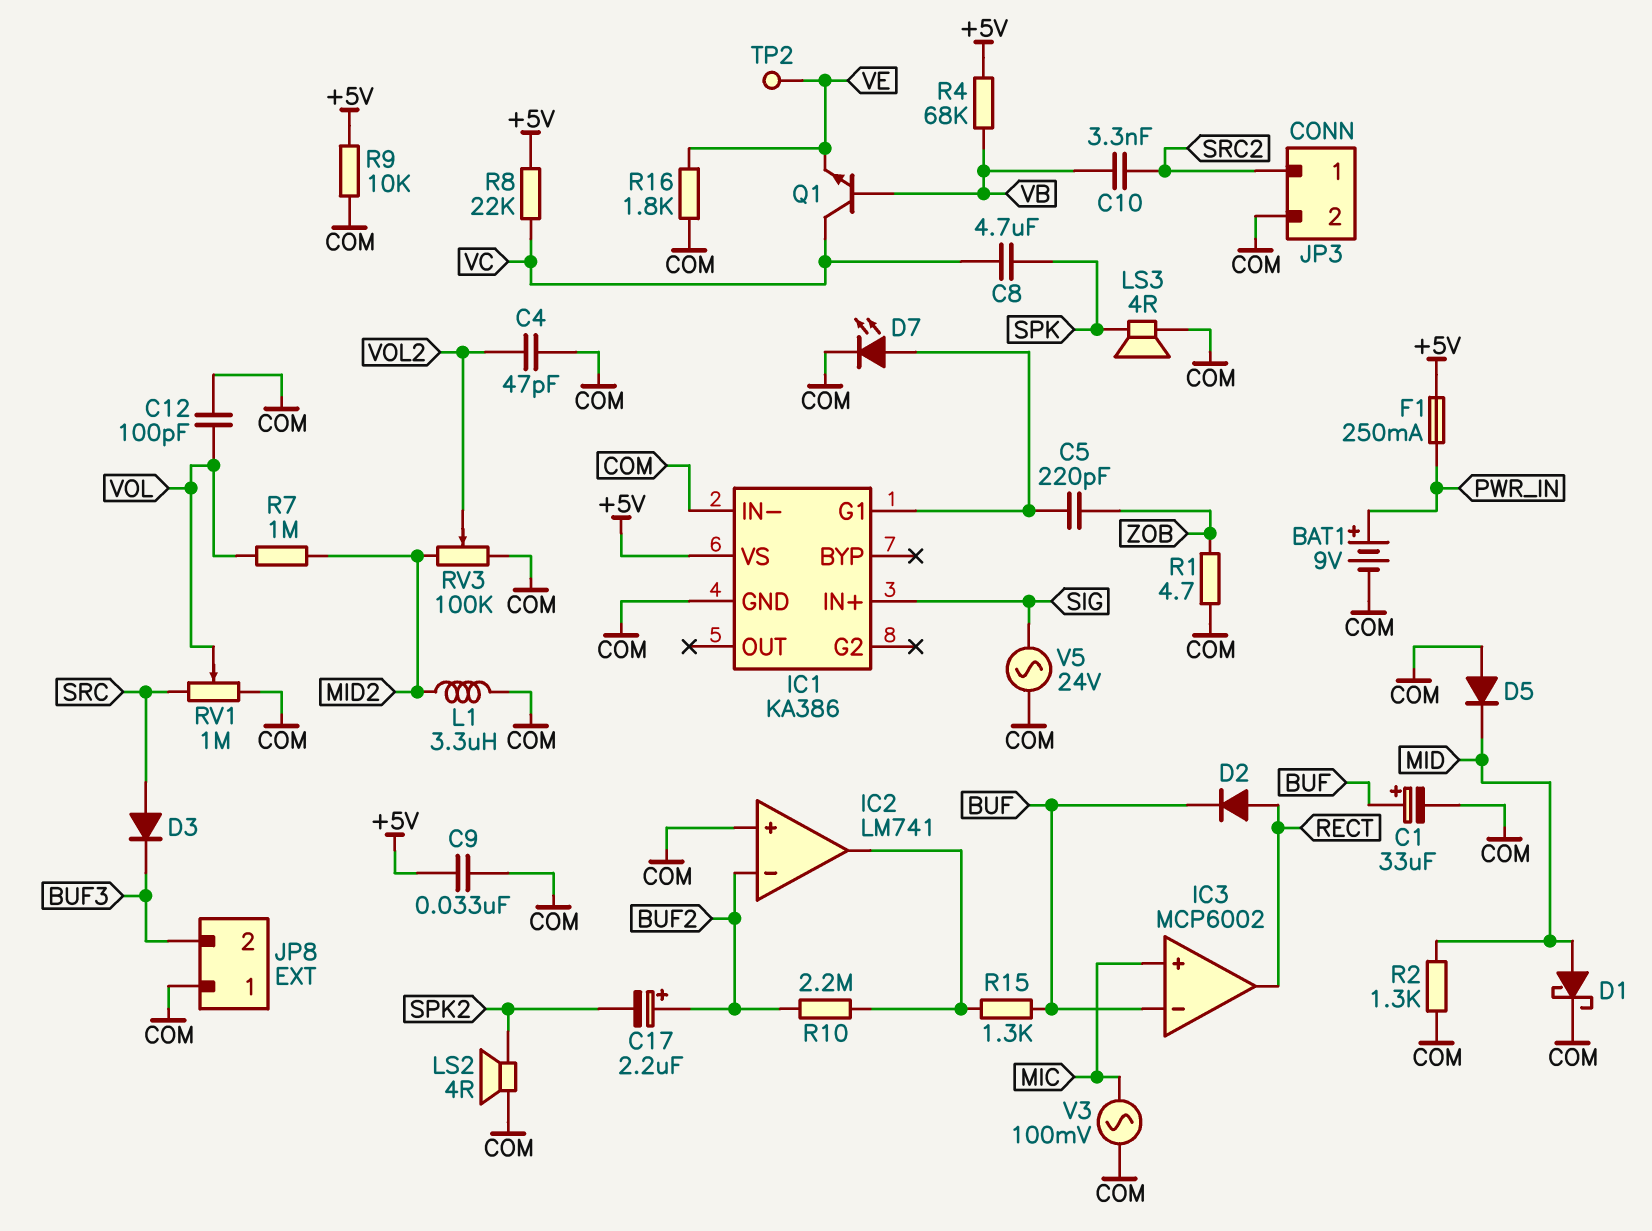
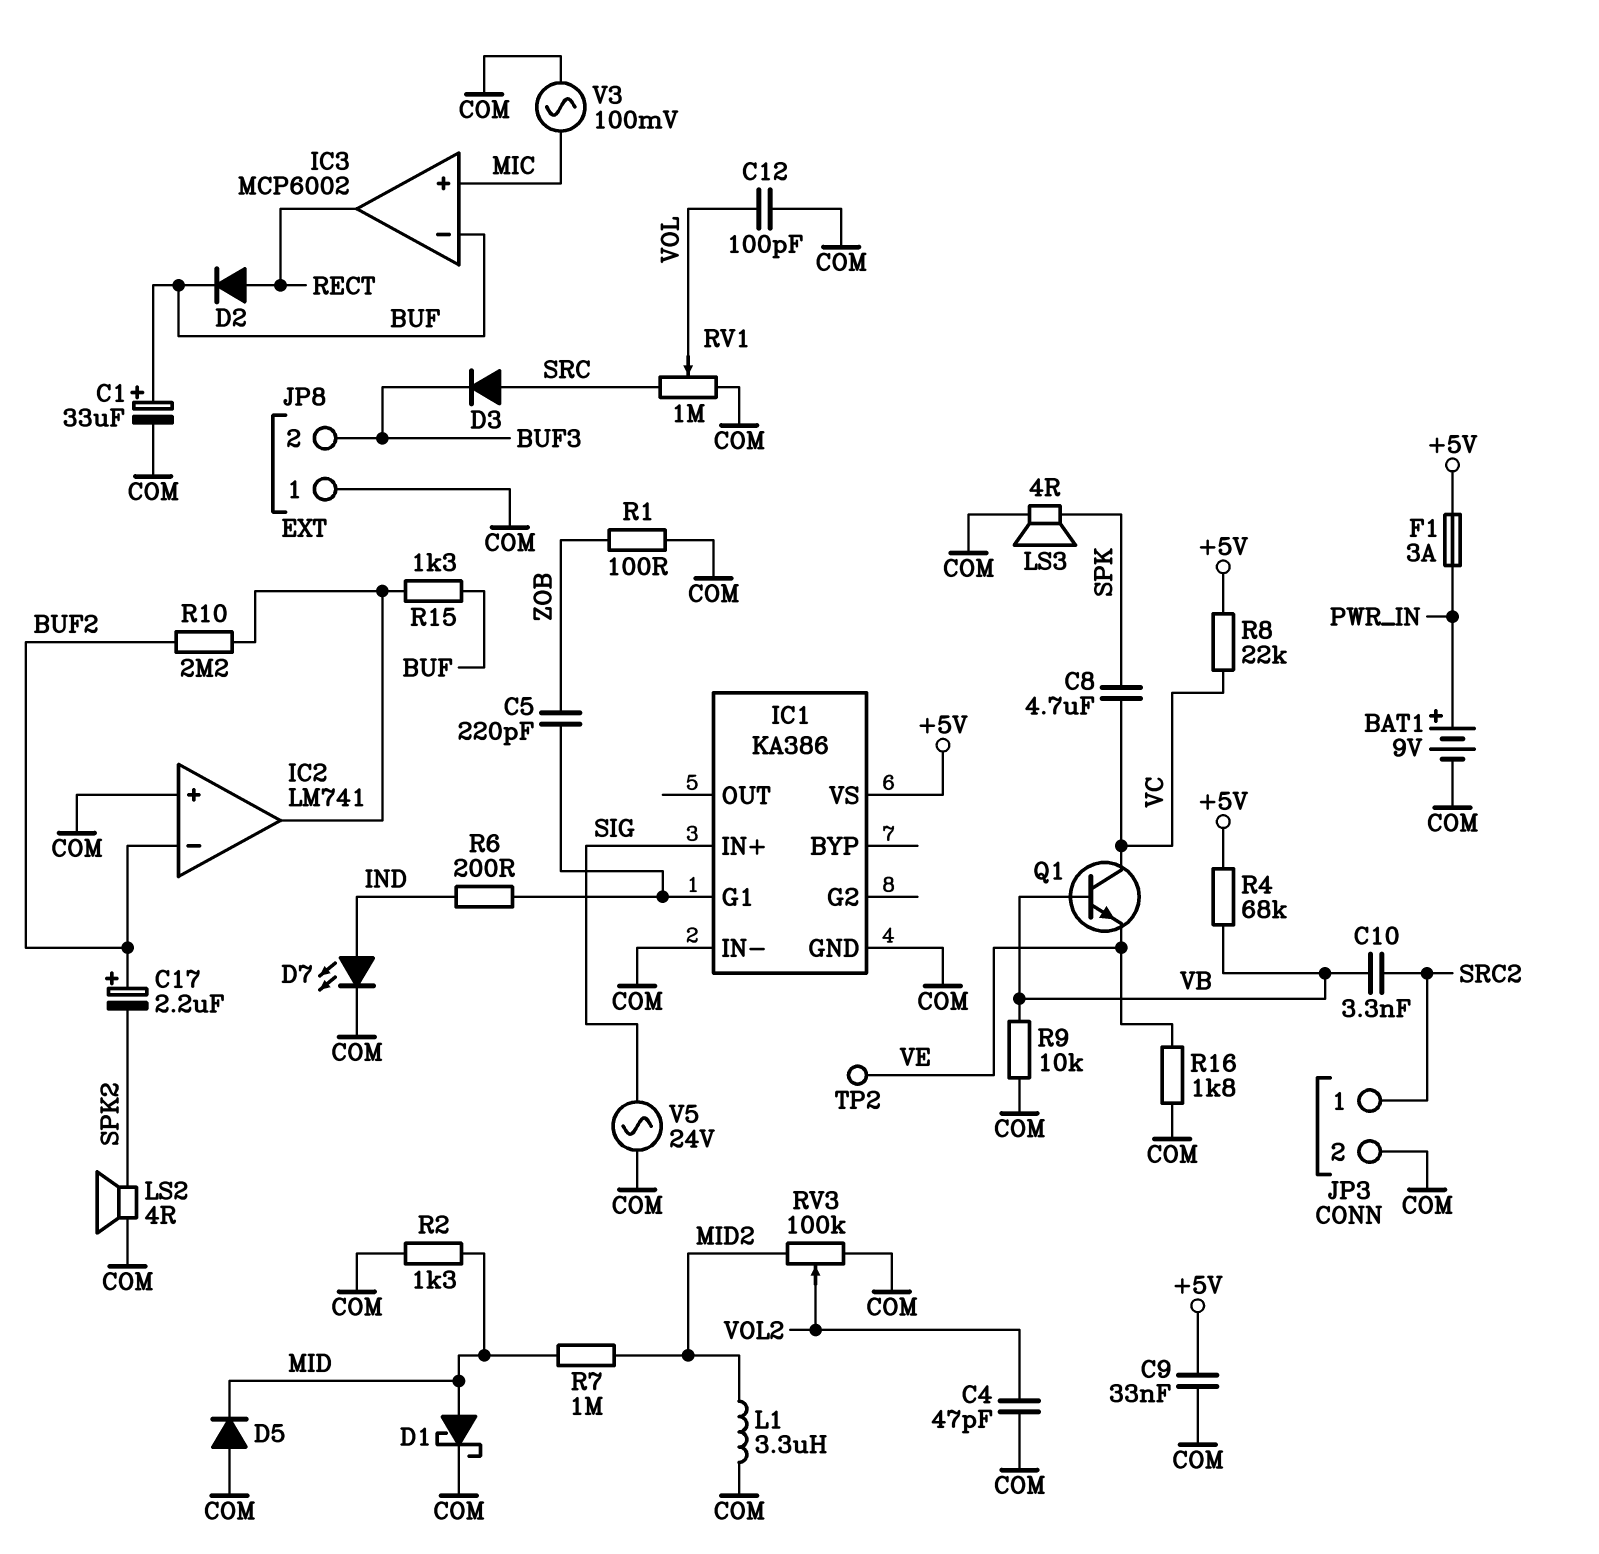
D7: LED (A IC1/G1, K COM) -> LED (A IND, K COM)
F1: 250mA (+5V, PWR_IN) -> 3A (+5V, PWR_IN)
R1: 4.7 (COM, ZOB) -> 100 (COM, ZOB)
R6: none -> 200 (IC1/G1, IND)
R7: 1M (MID2, VOL) -> 1M (MID, MID2)
R9: 10k (+5V, COM) -> 10k (COM, VB)

